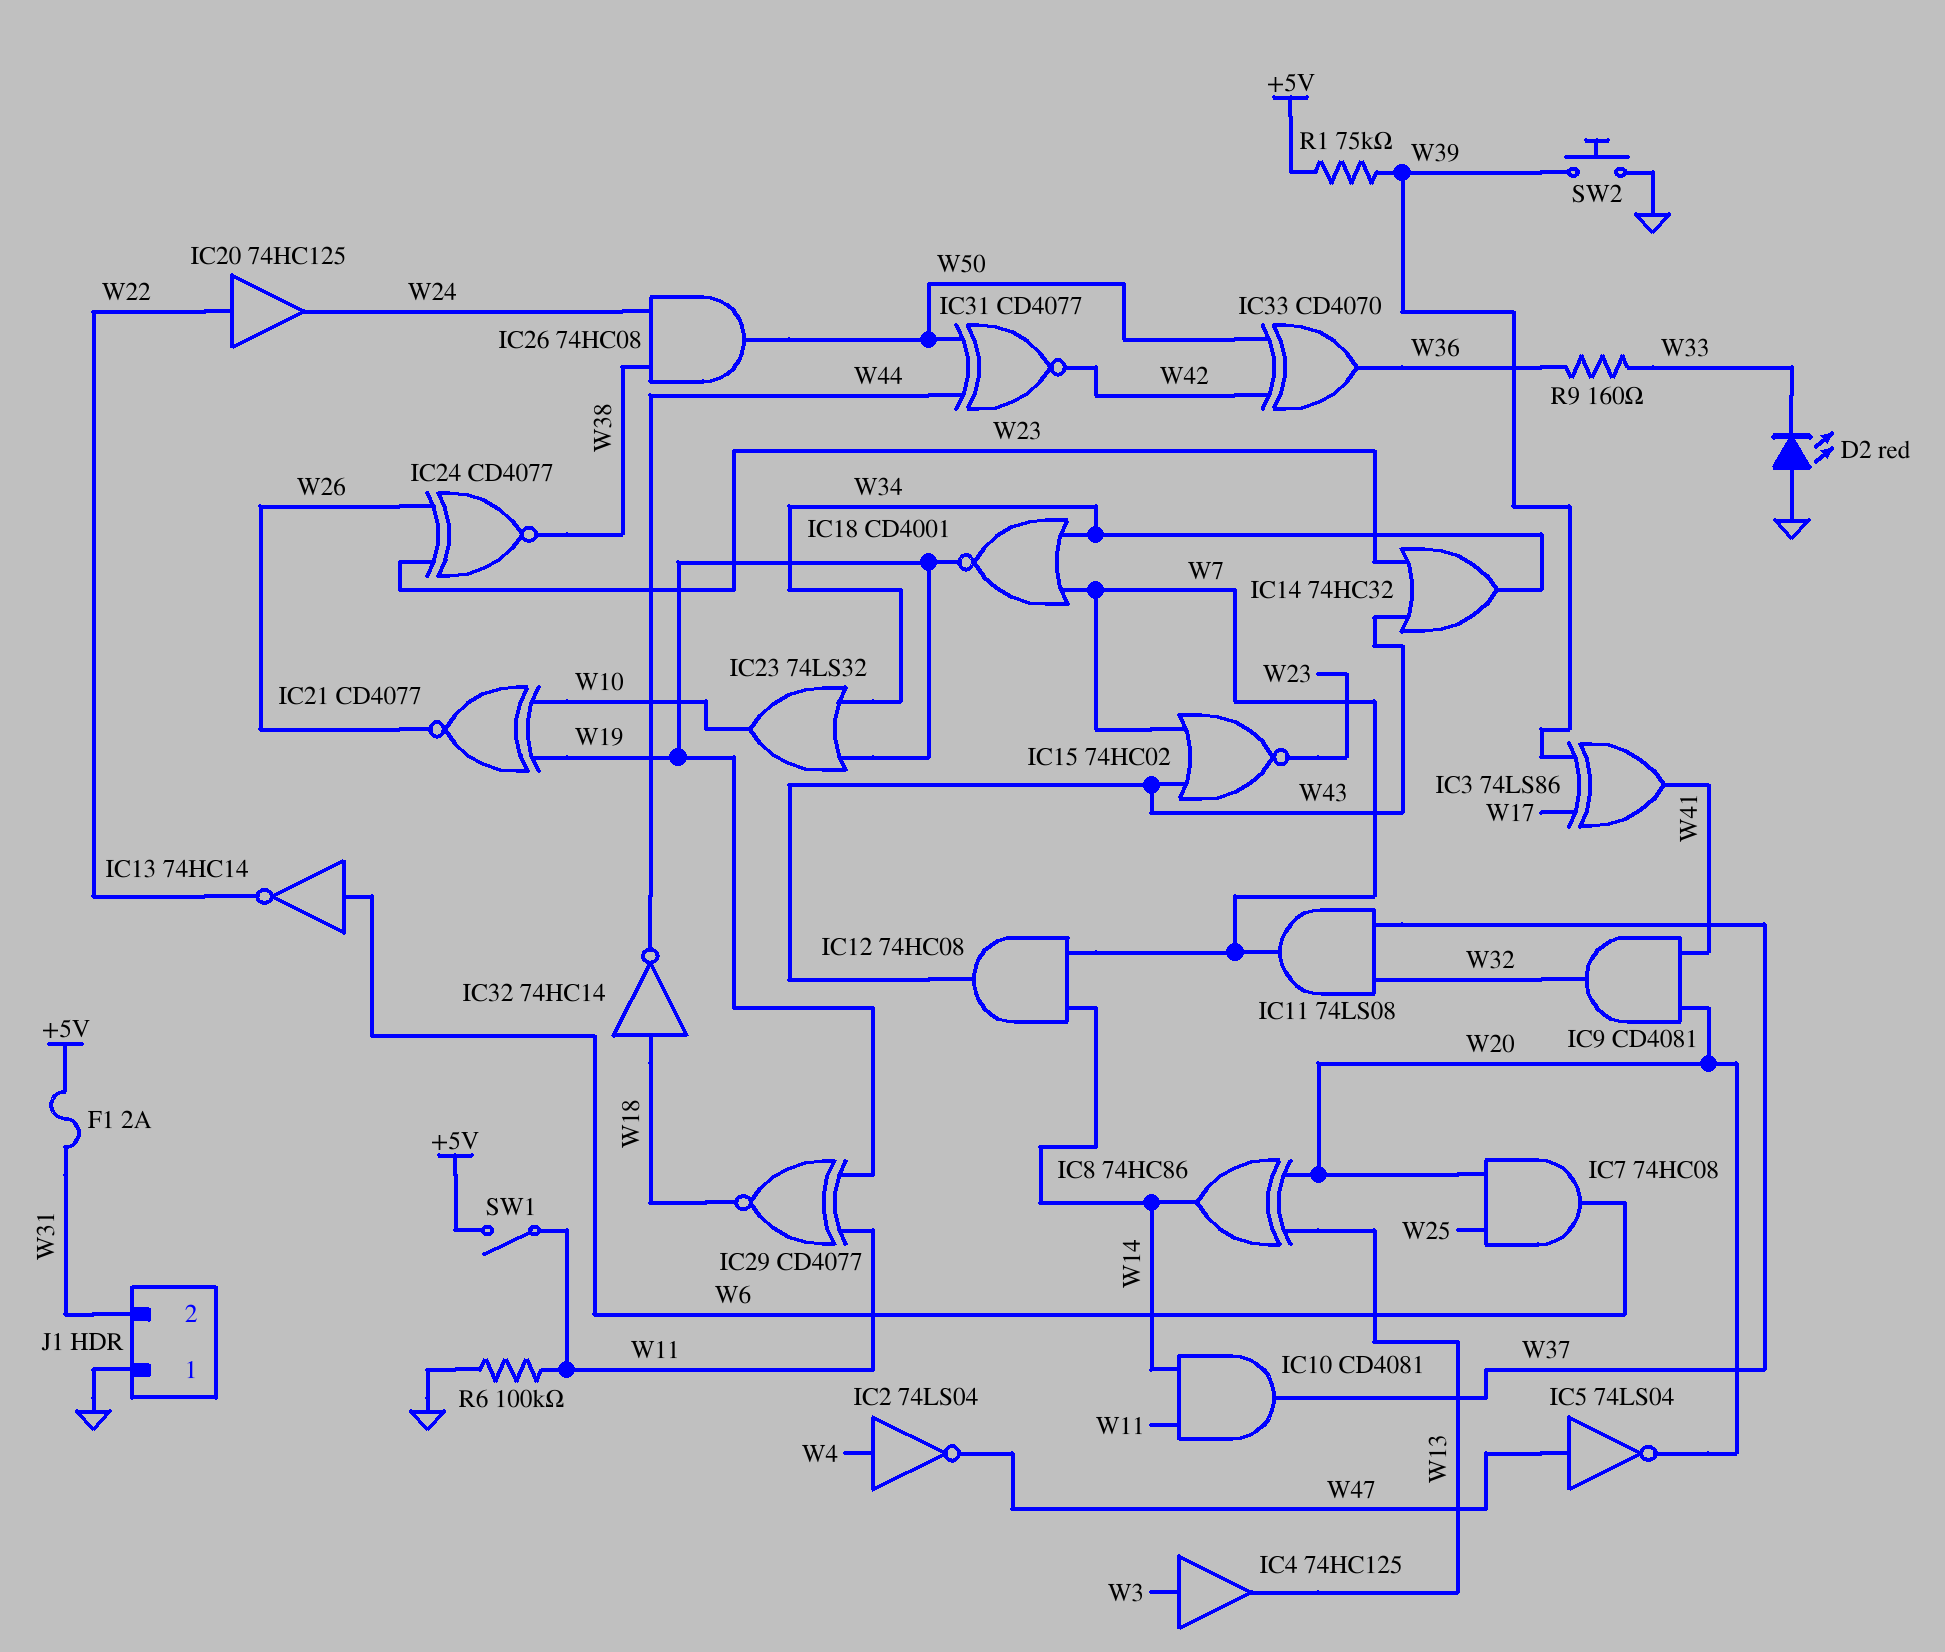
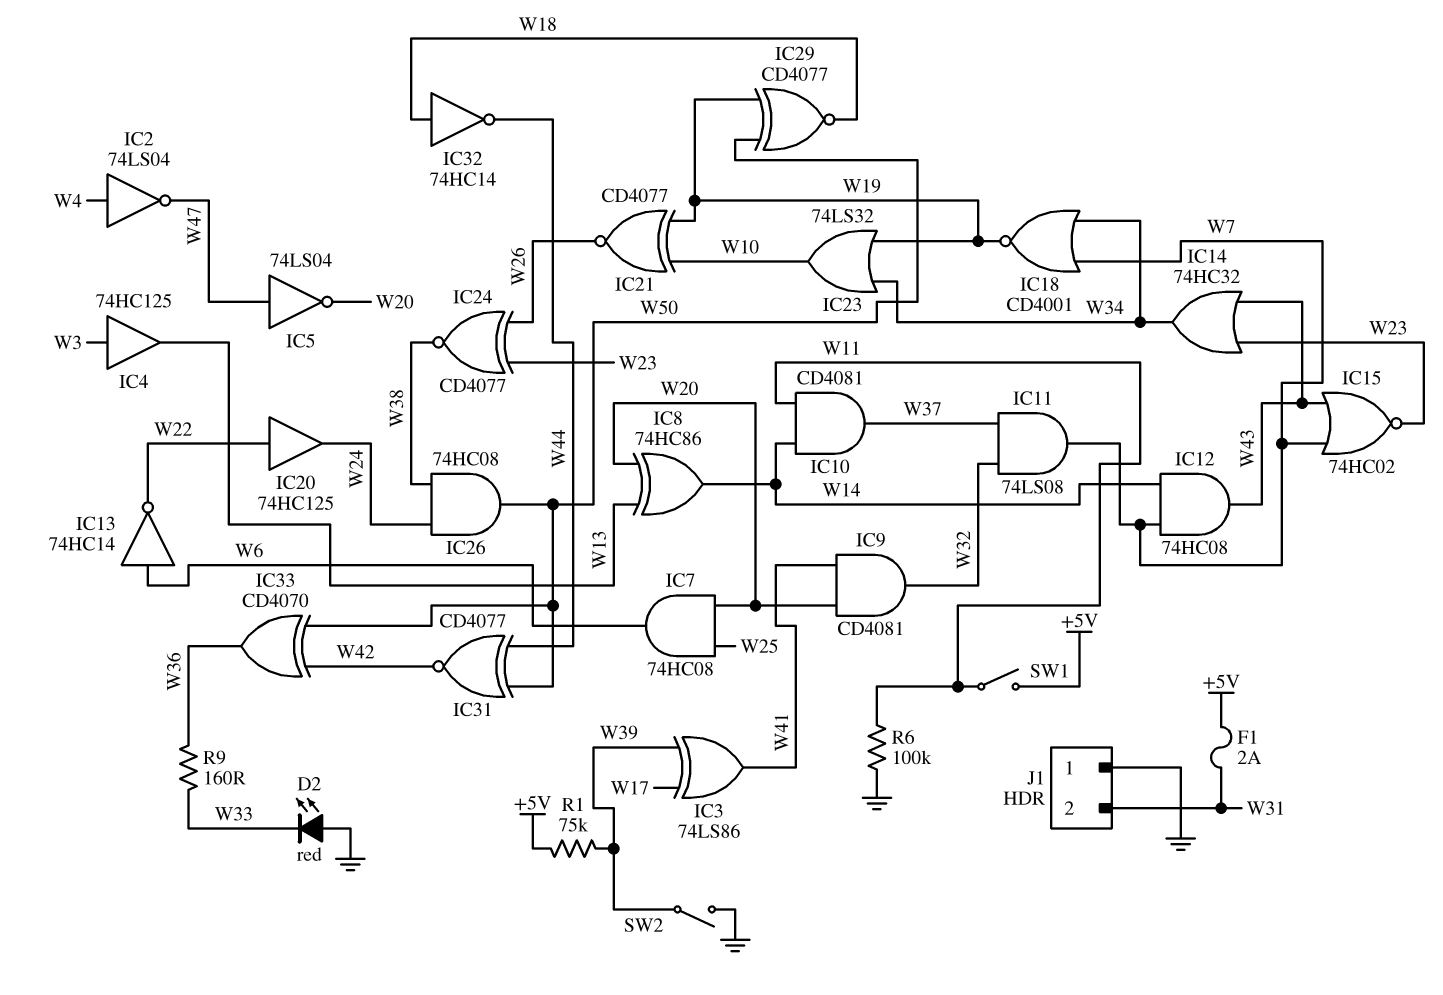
IC29: XNOR CD4077 (in W11, in W19, out W18) -> XNOR CD4077 (in W19, in W50, out W18)
SW2: button (GND, W39) -> switch (GND, W39)

